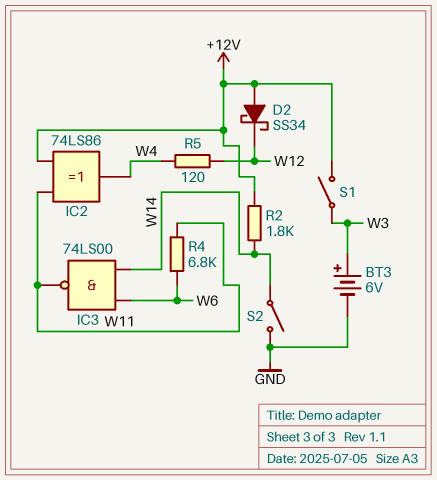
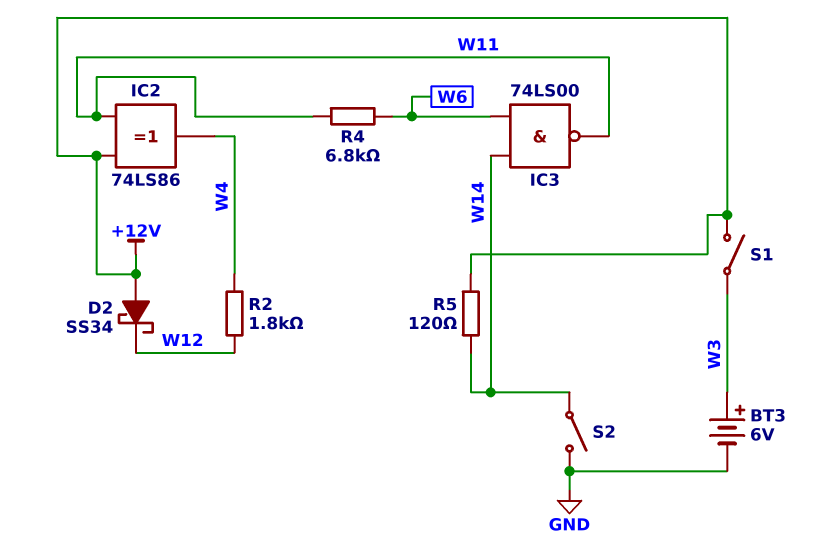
R2: 1.8k (+12V, W14) -> 1.8k (W4, W12)
R5: 120 (W4, W12) -> 120 (+12V, W14)

